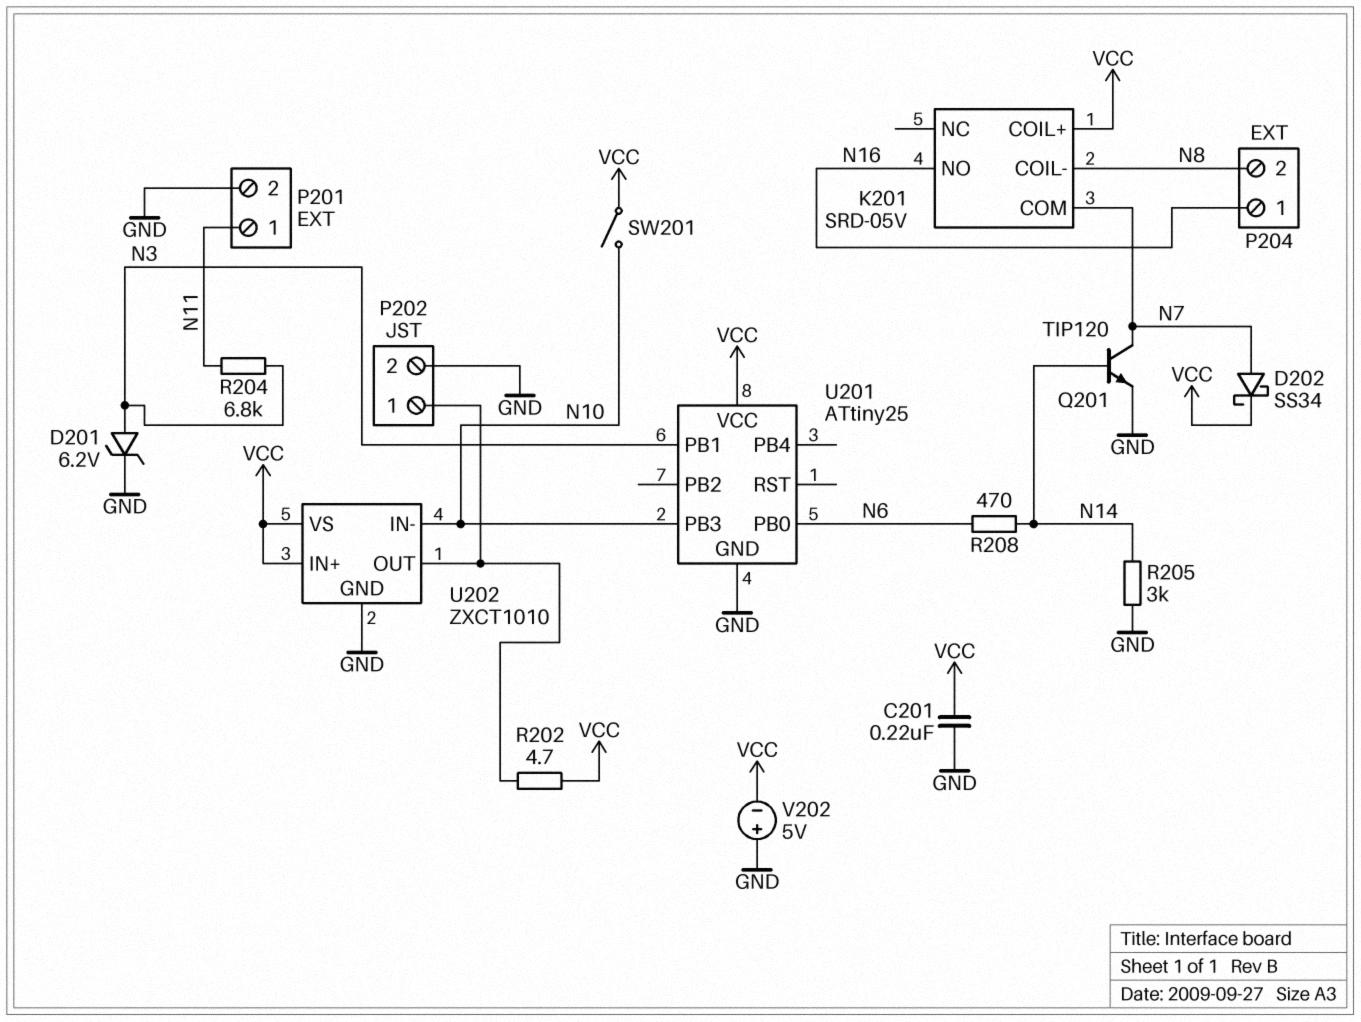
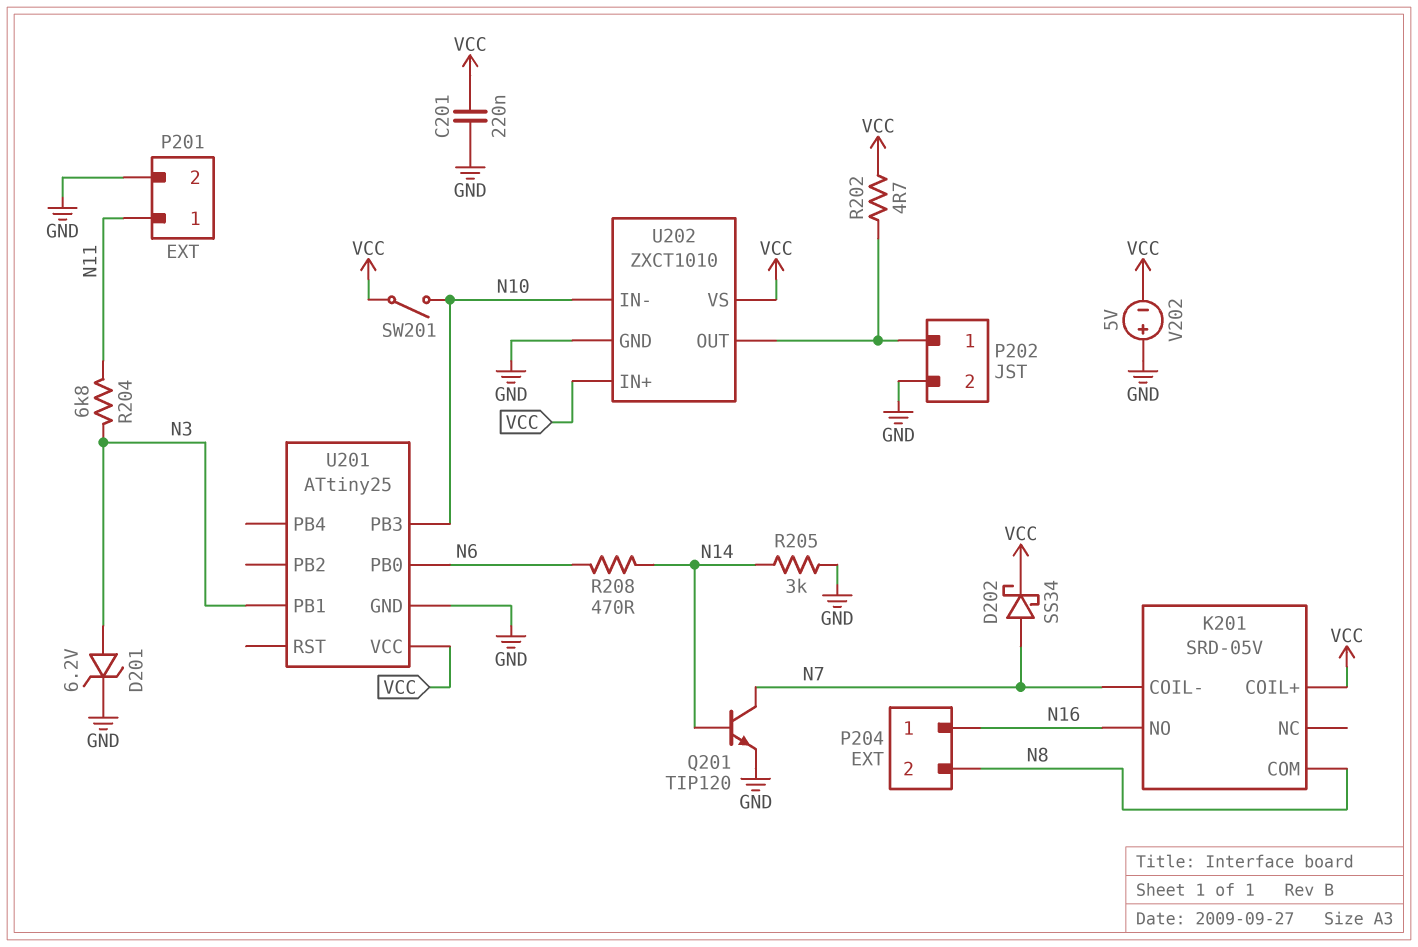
K201 pin COIL-: N8 -> N7
K201 pin COM: N7 -> N8

